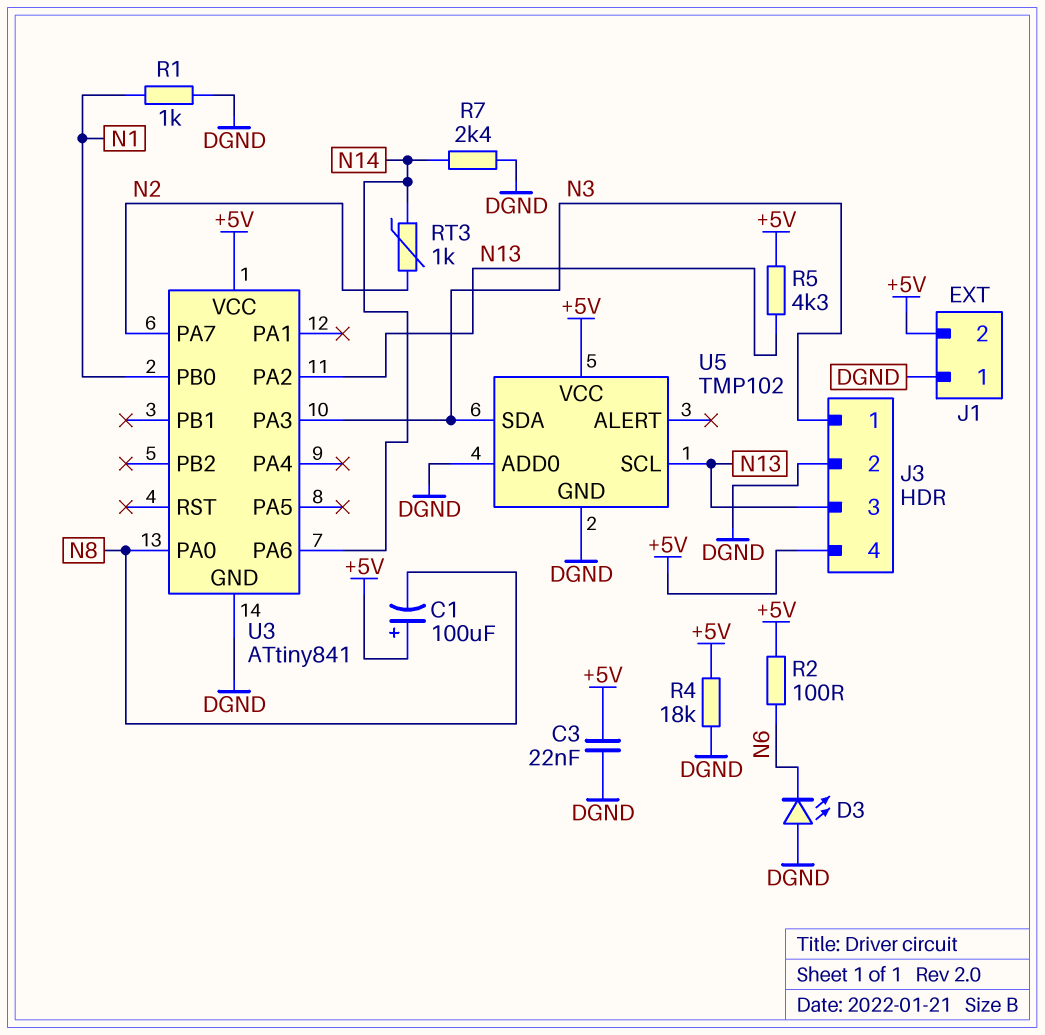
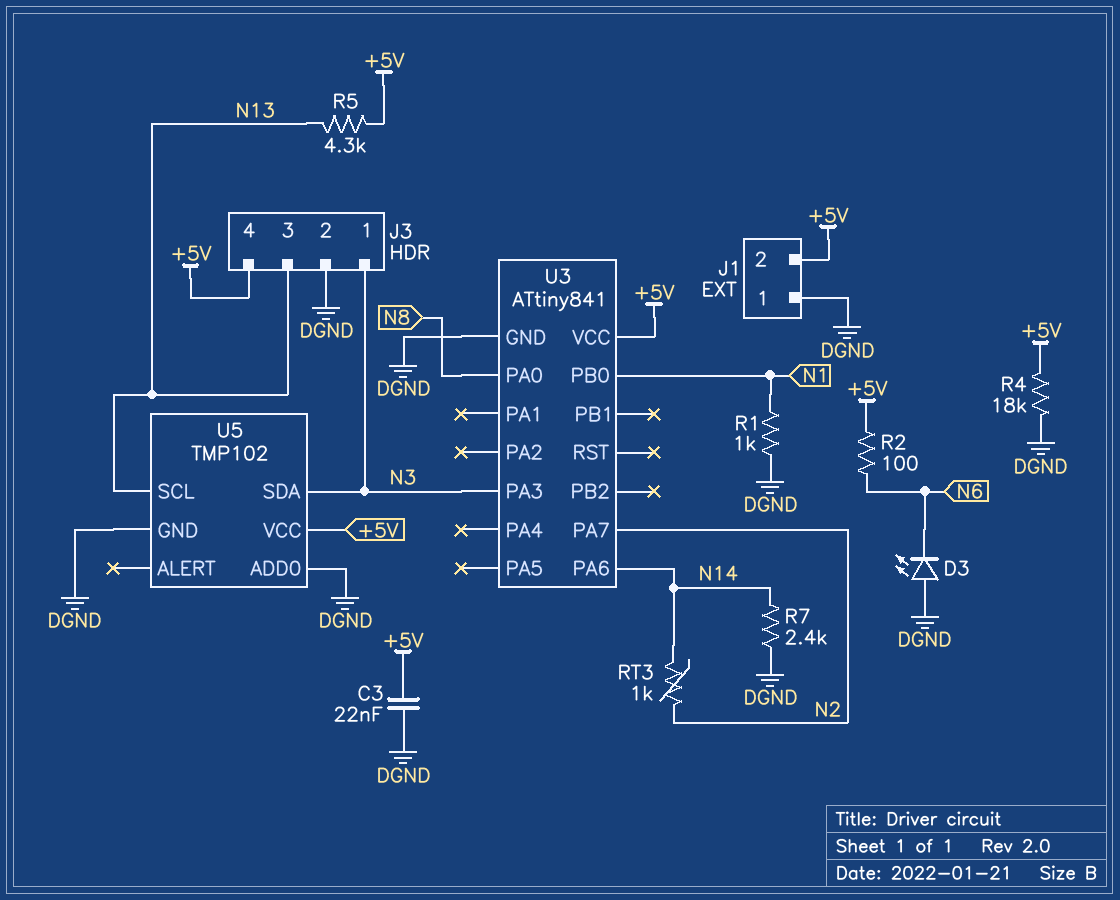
C1: 100uF (plus +5V, minus N8) -> none
U3 pin PA2: N13 -> none

